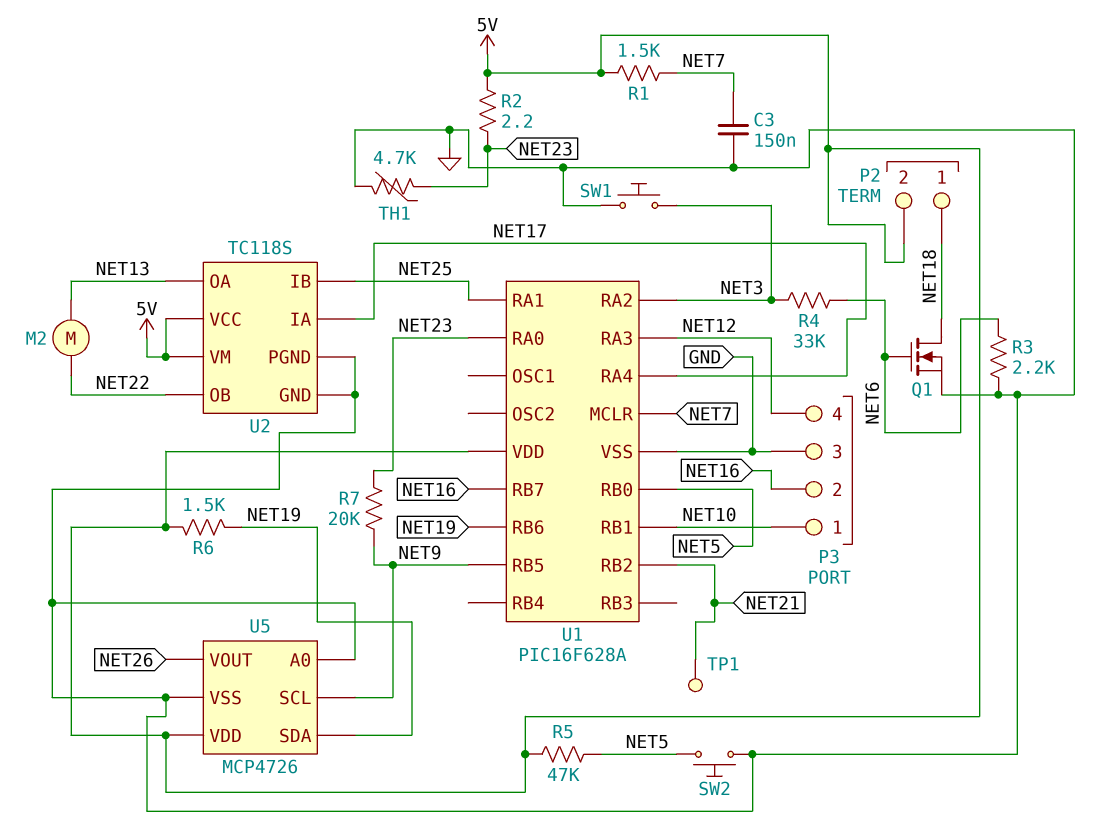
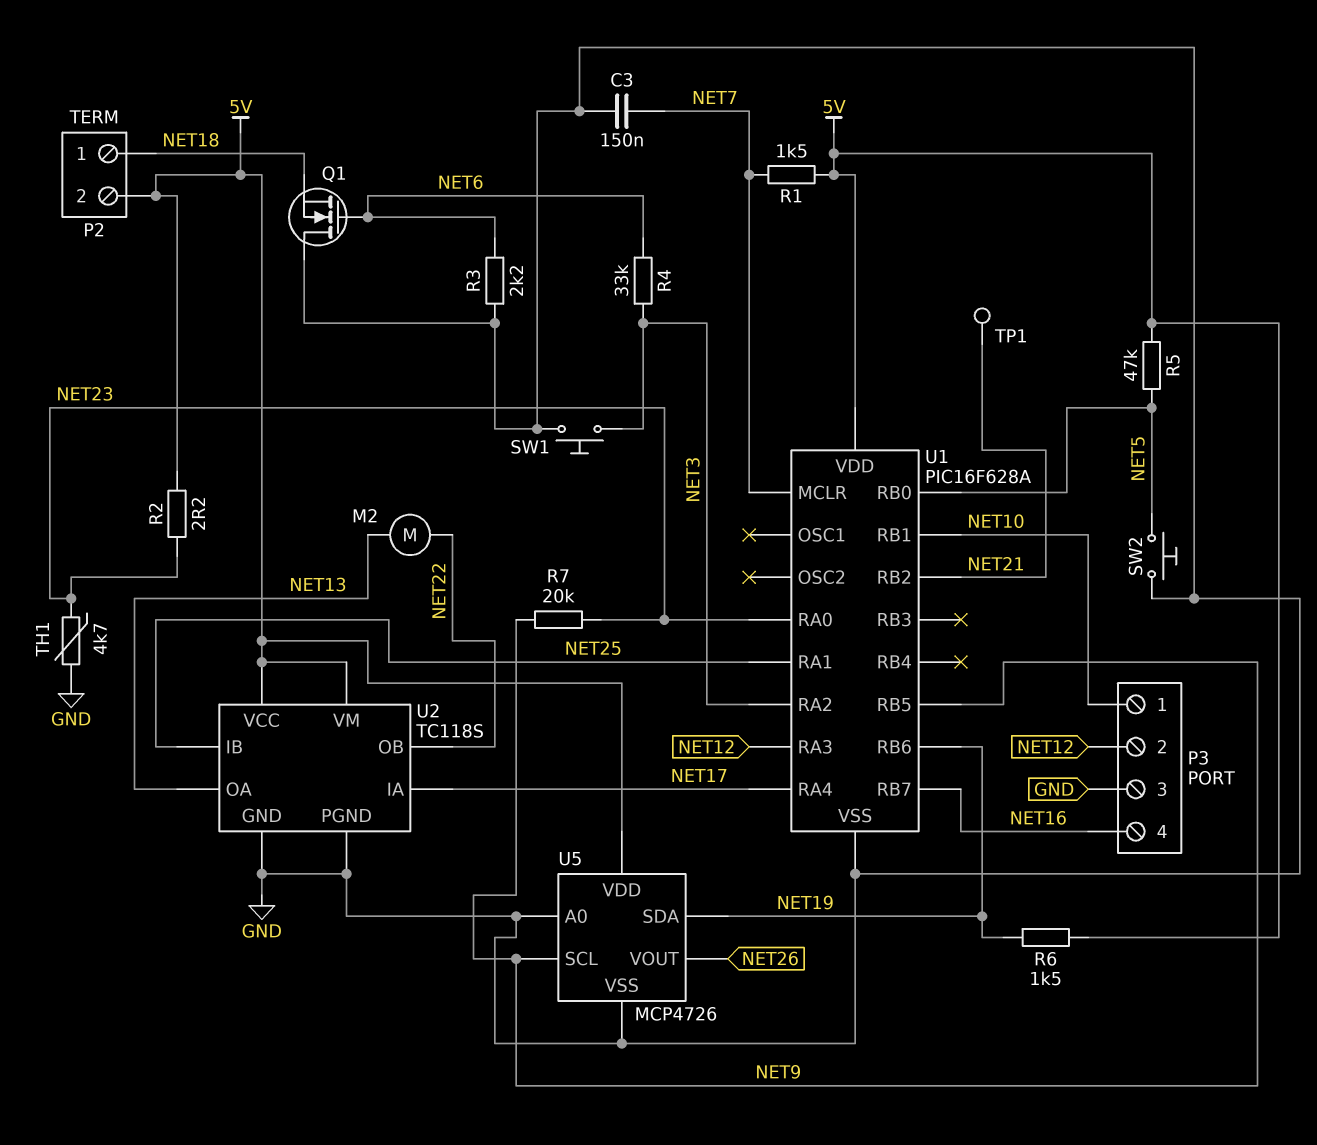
P3 pin 2: NET16 -> NET12
P3 pin 4: NET12 -> NET16
Q1: NMOS (G NET6, D NET18, S GND) -> NMOS (G NET6, D GND, S NET18)

